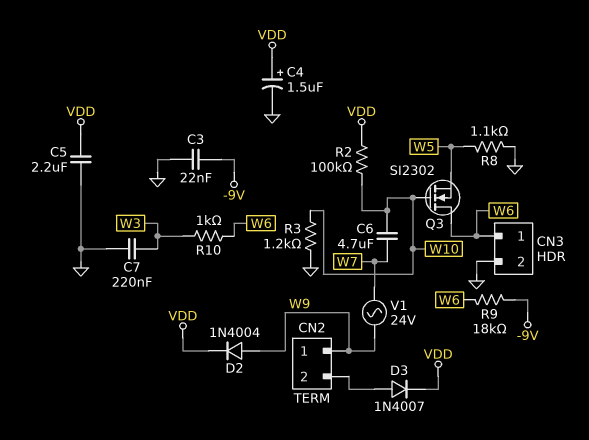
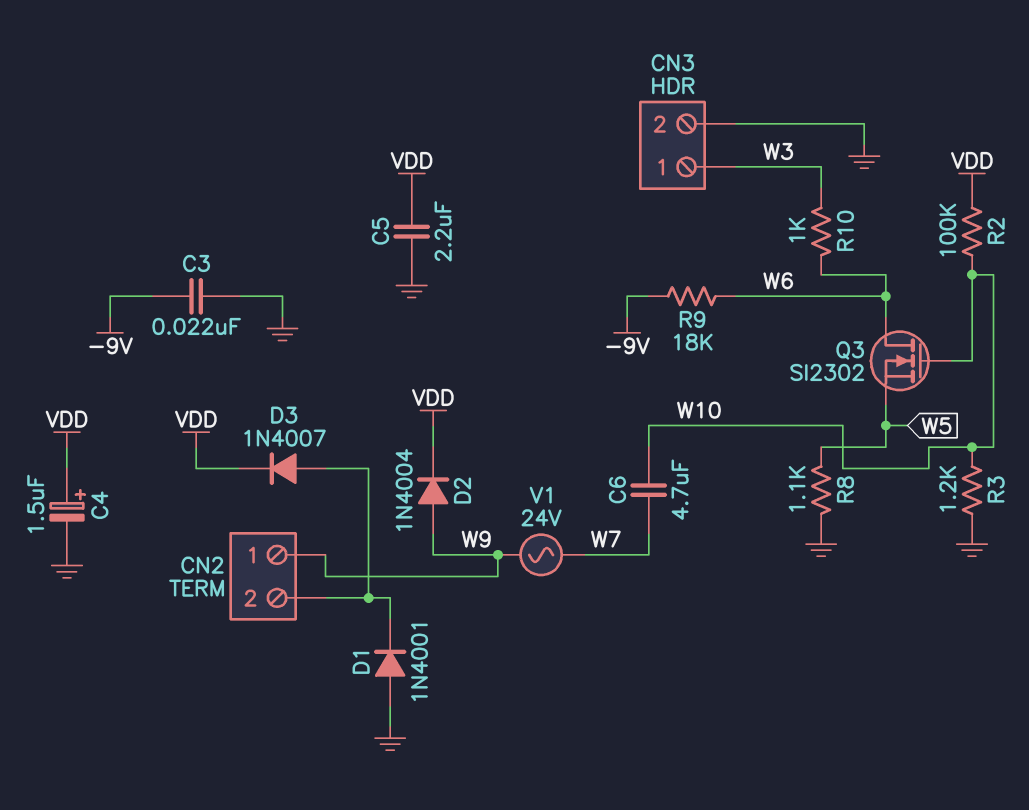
C7: 220nF (GND, W3) -> none
CN3 pin 1: W6 -> W3
D1: none -> diode 1N4001 (A GND, K CN2/2)

